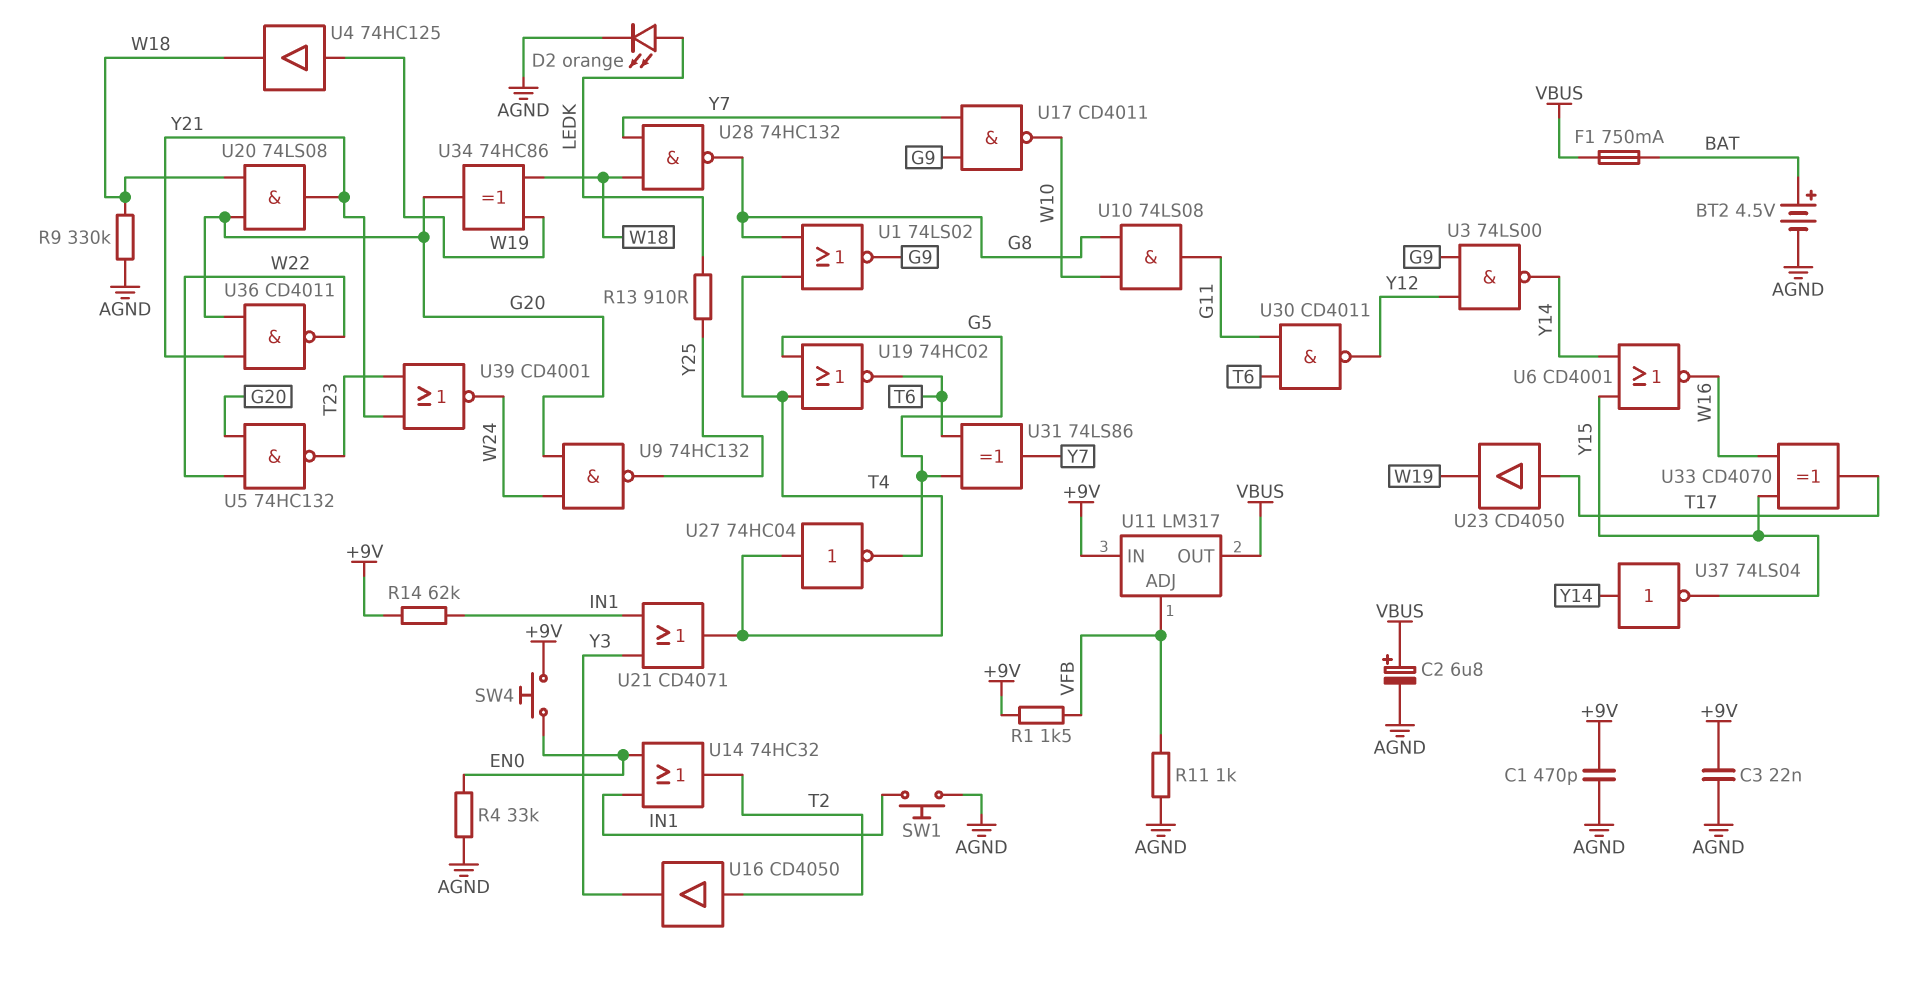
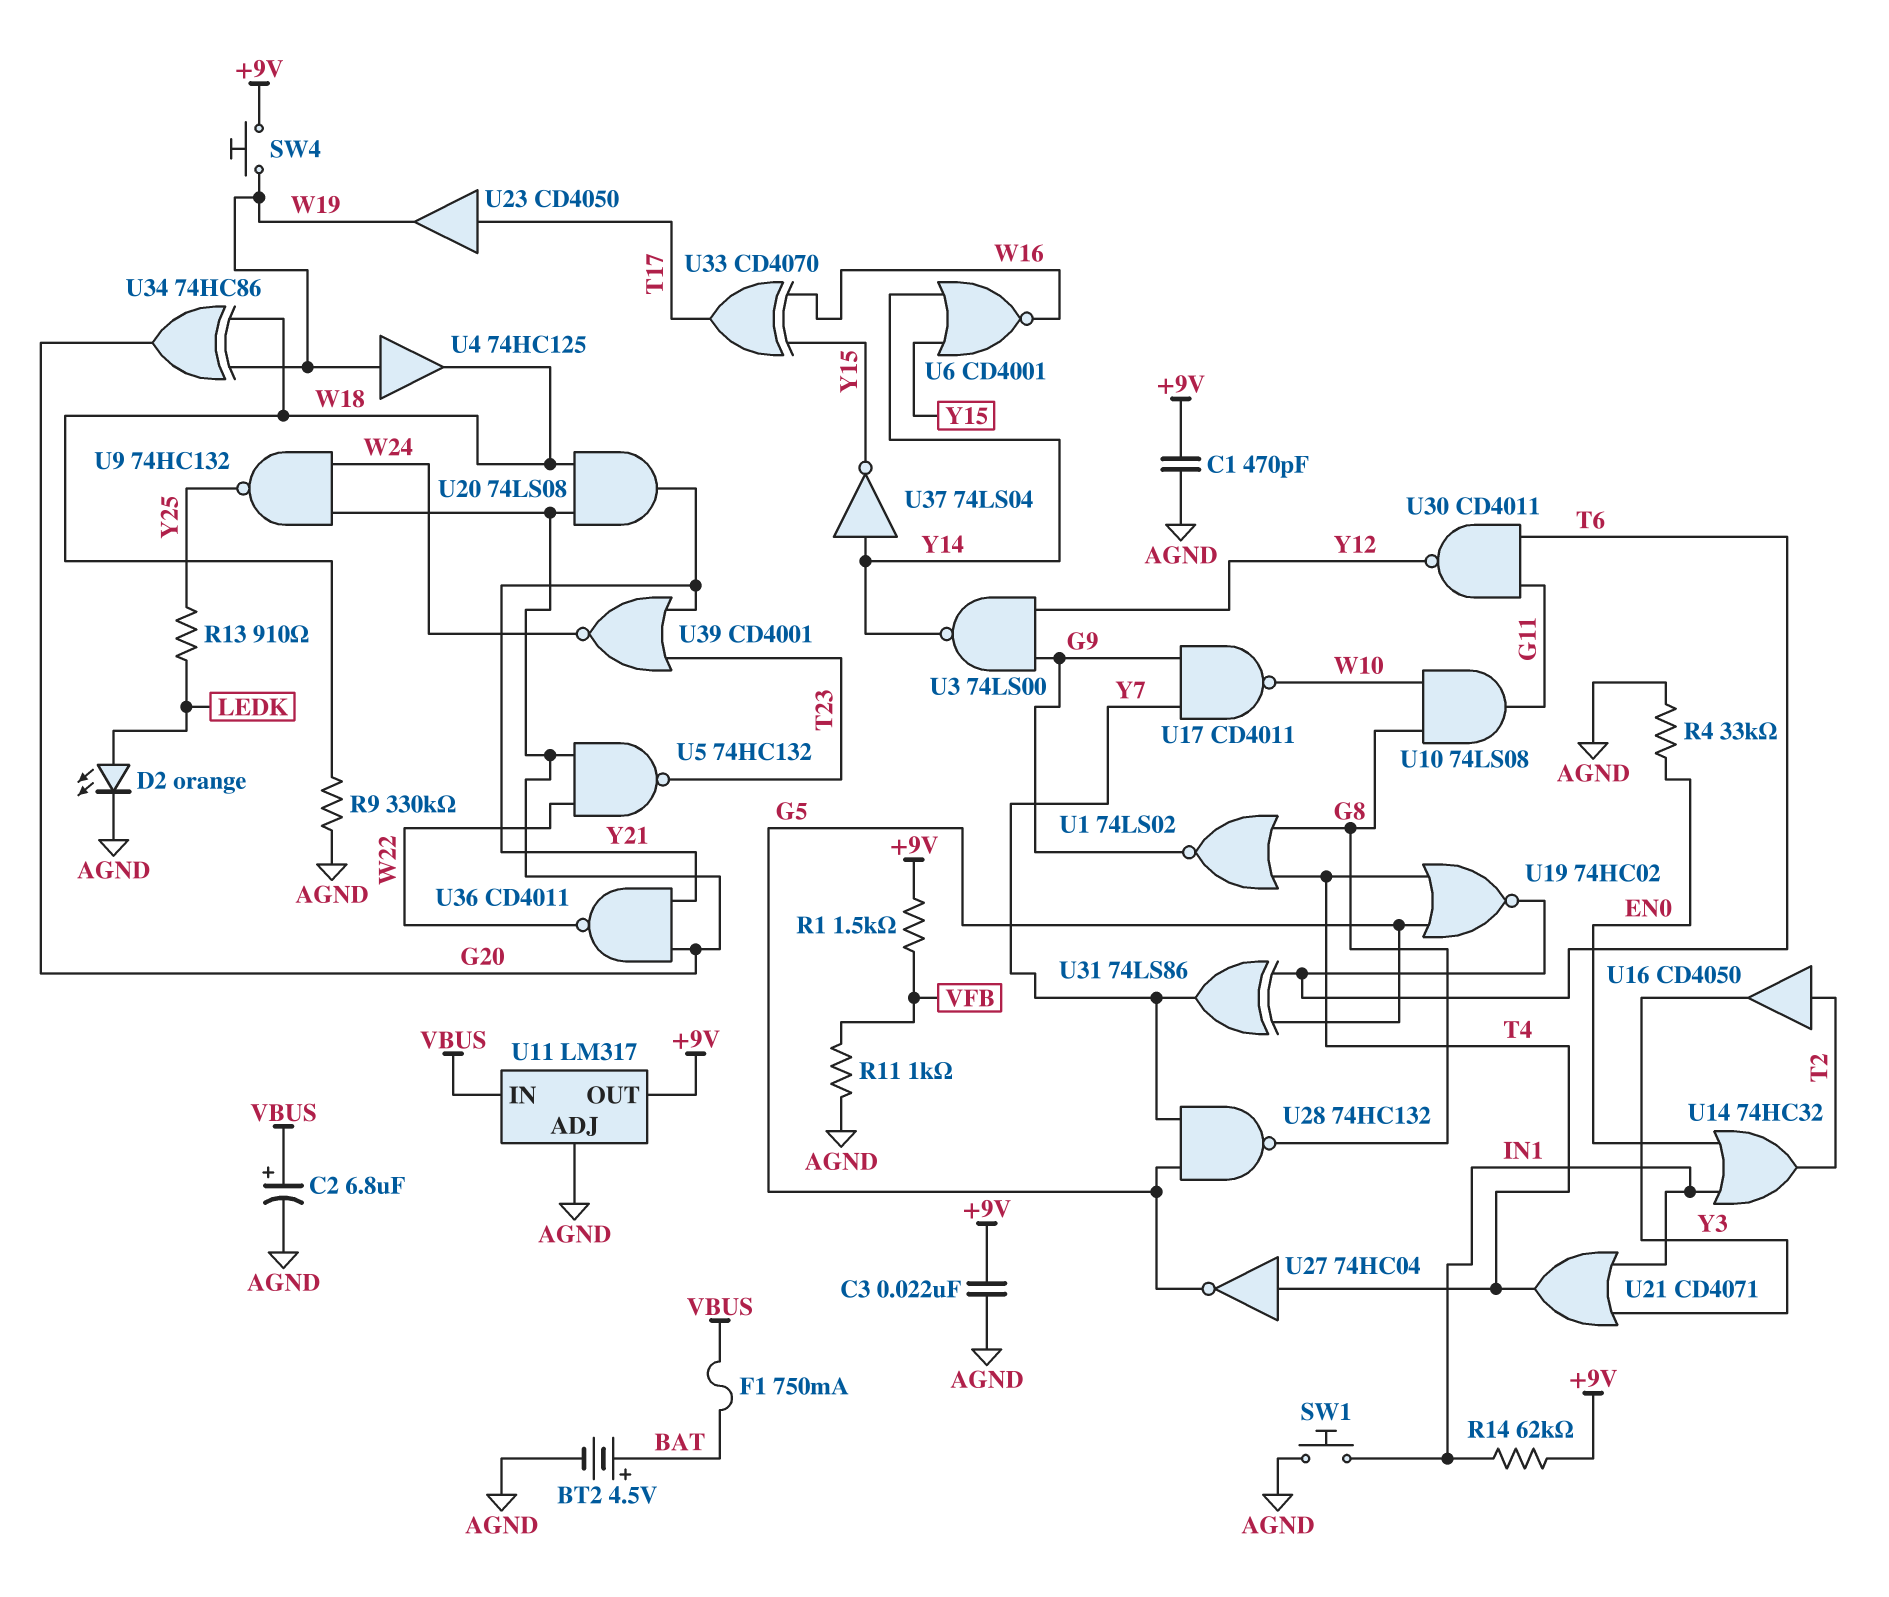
SW4: button (+9V, EN0) -> button (+9V, W19)
U11 pin ADJ: VFB -> AGND
U11 pin IN: +9V -> VBUS
U11 pin OUT: VBUS -> +9V
U28: NAND 74HC132 (in W18, in Y7, out G8) -> NAND 74HC132 (in G5, in Y7, out G8)

